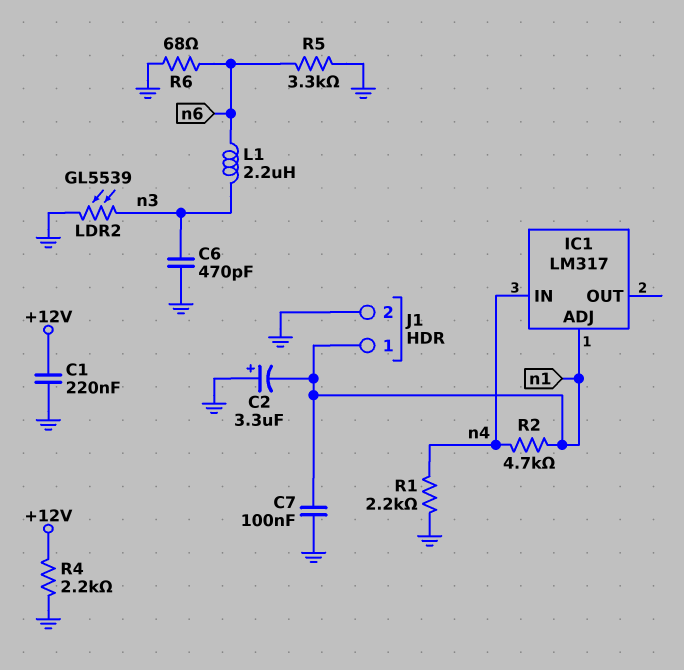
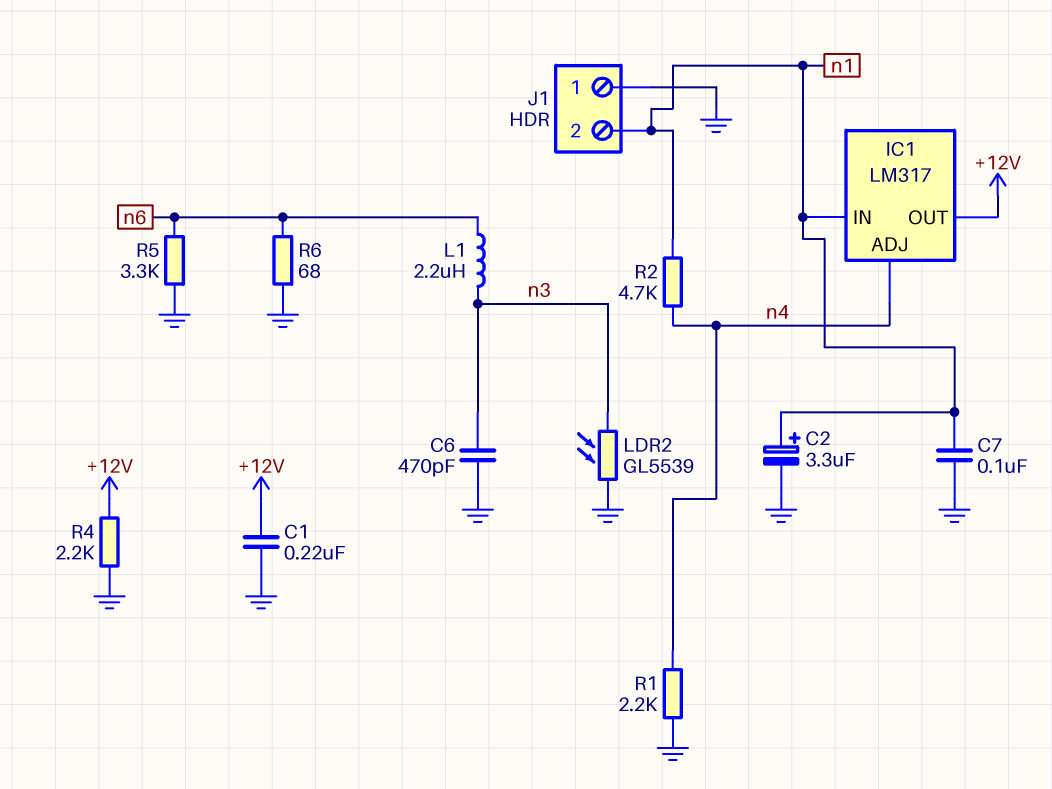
C2: 3.3uF (plus GND, minus n1) -> 3.3uF (plus n1, minus GND)
IC1 pin ADJ: n1 -> n4
IC1 pin IN: n4 -> n1
IC1 pin OUT: none -> +12V
J1 pin 1: n1 -> GND
J1 pin 2: GND -> n1

